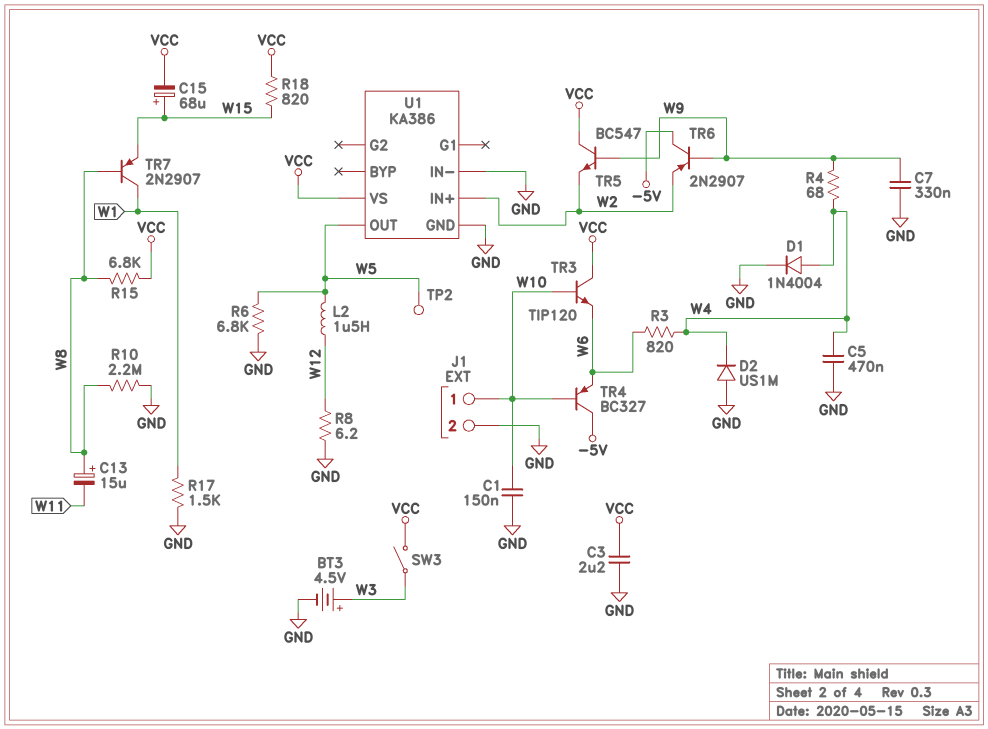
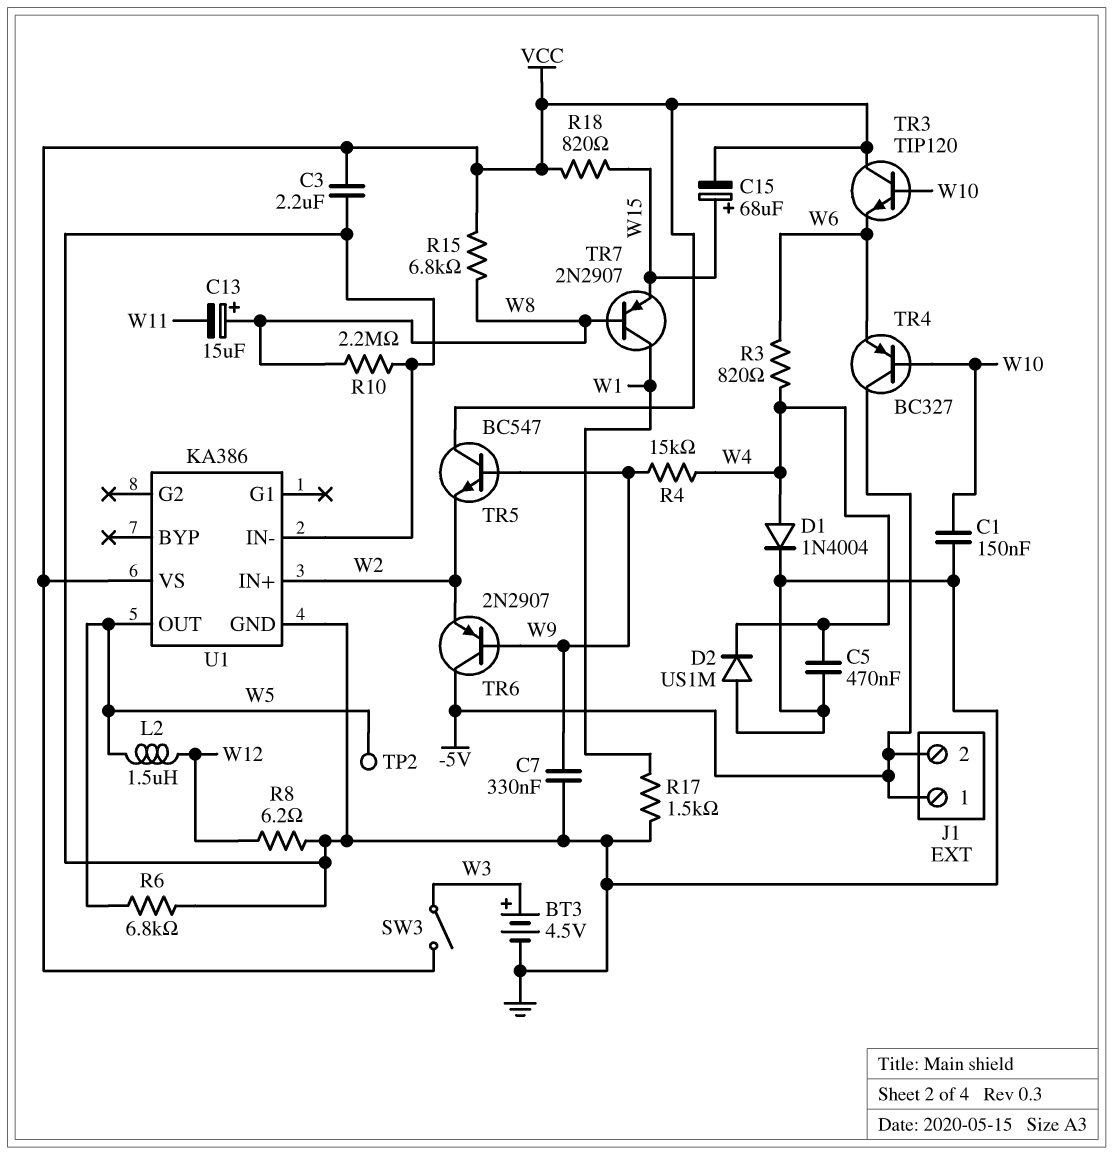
J1 pin 1: W10 -> -5V
J1 pin 2: GND -> -5V
R4: 68 (W4, W9) -> 15k (W4, W9)

